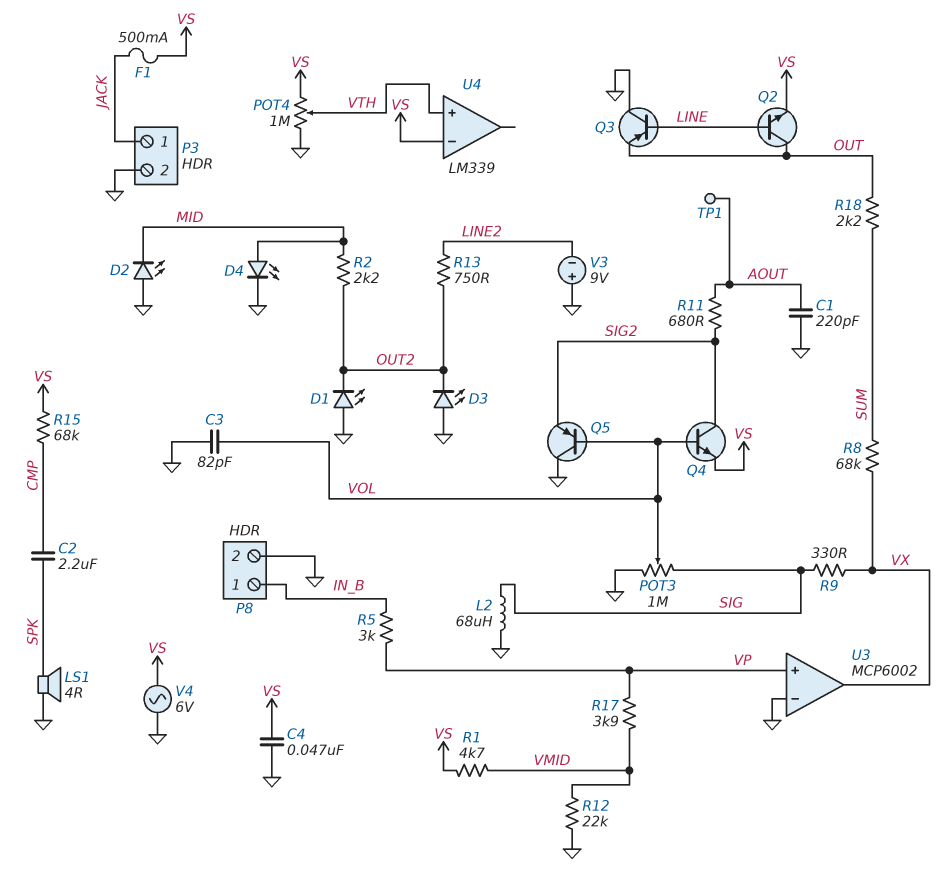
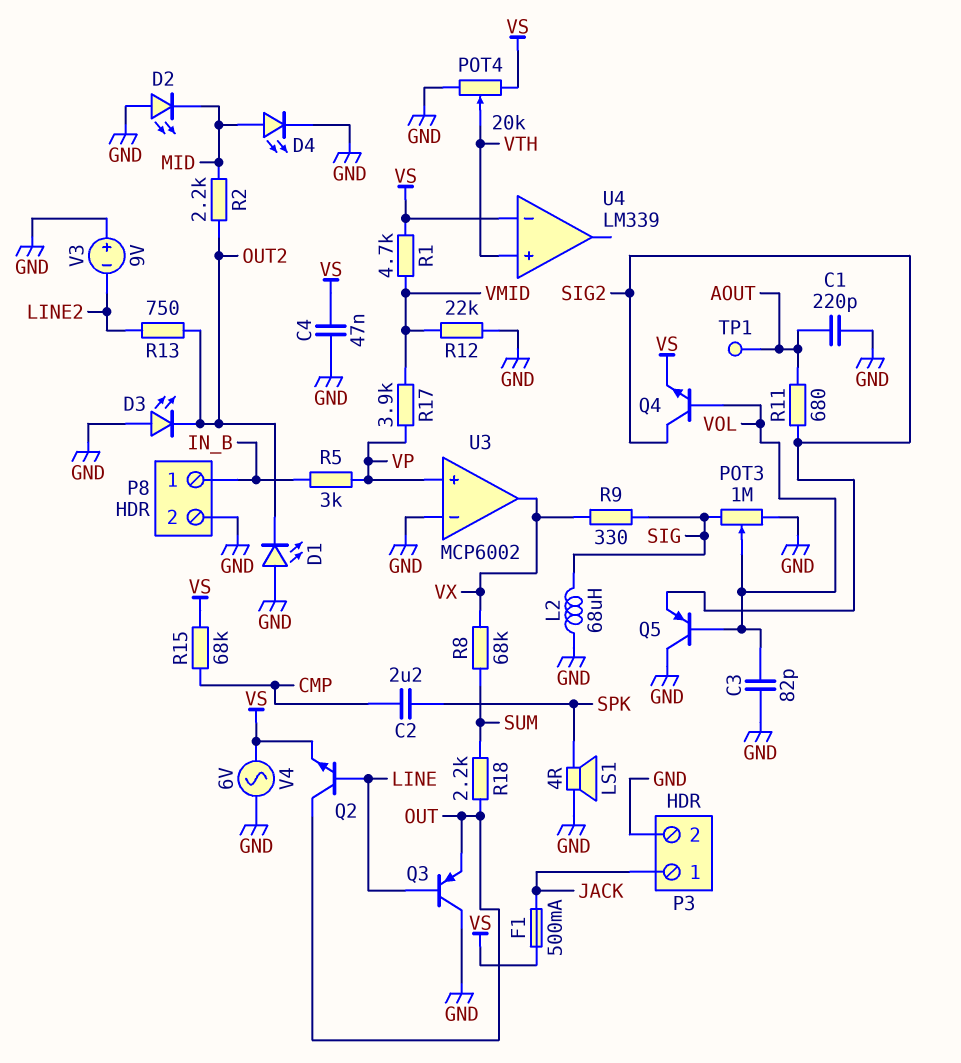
POT4: 1M (GND, VS, wiper VTH) -> 20k (GND, VS, wiper VTH)

